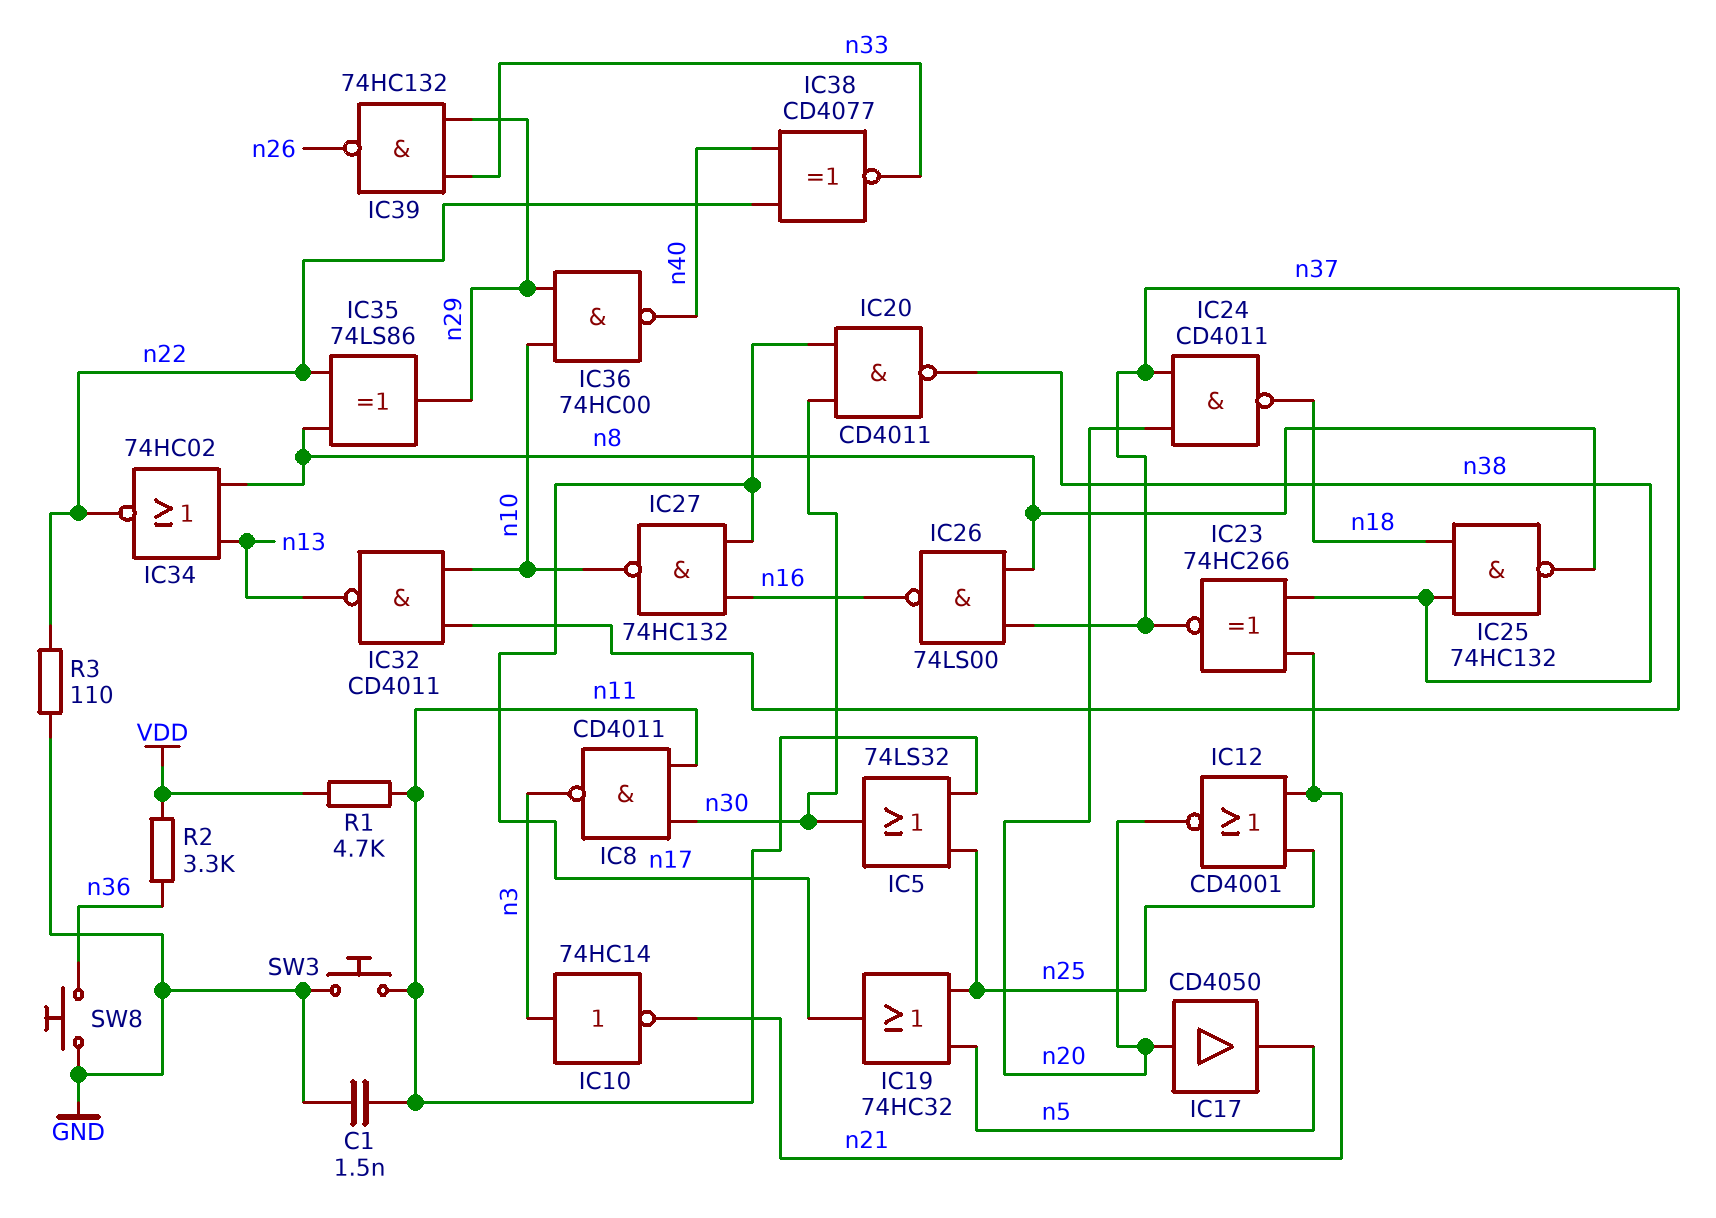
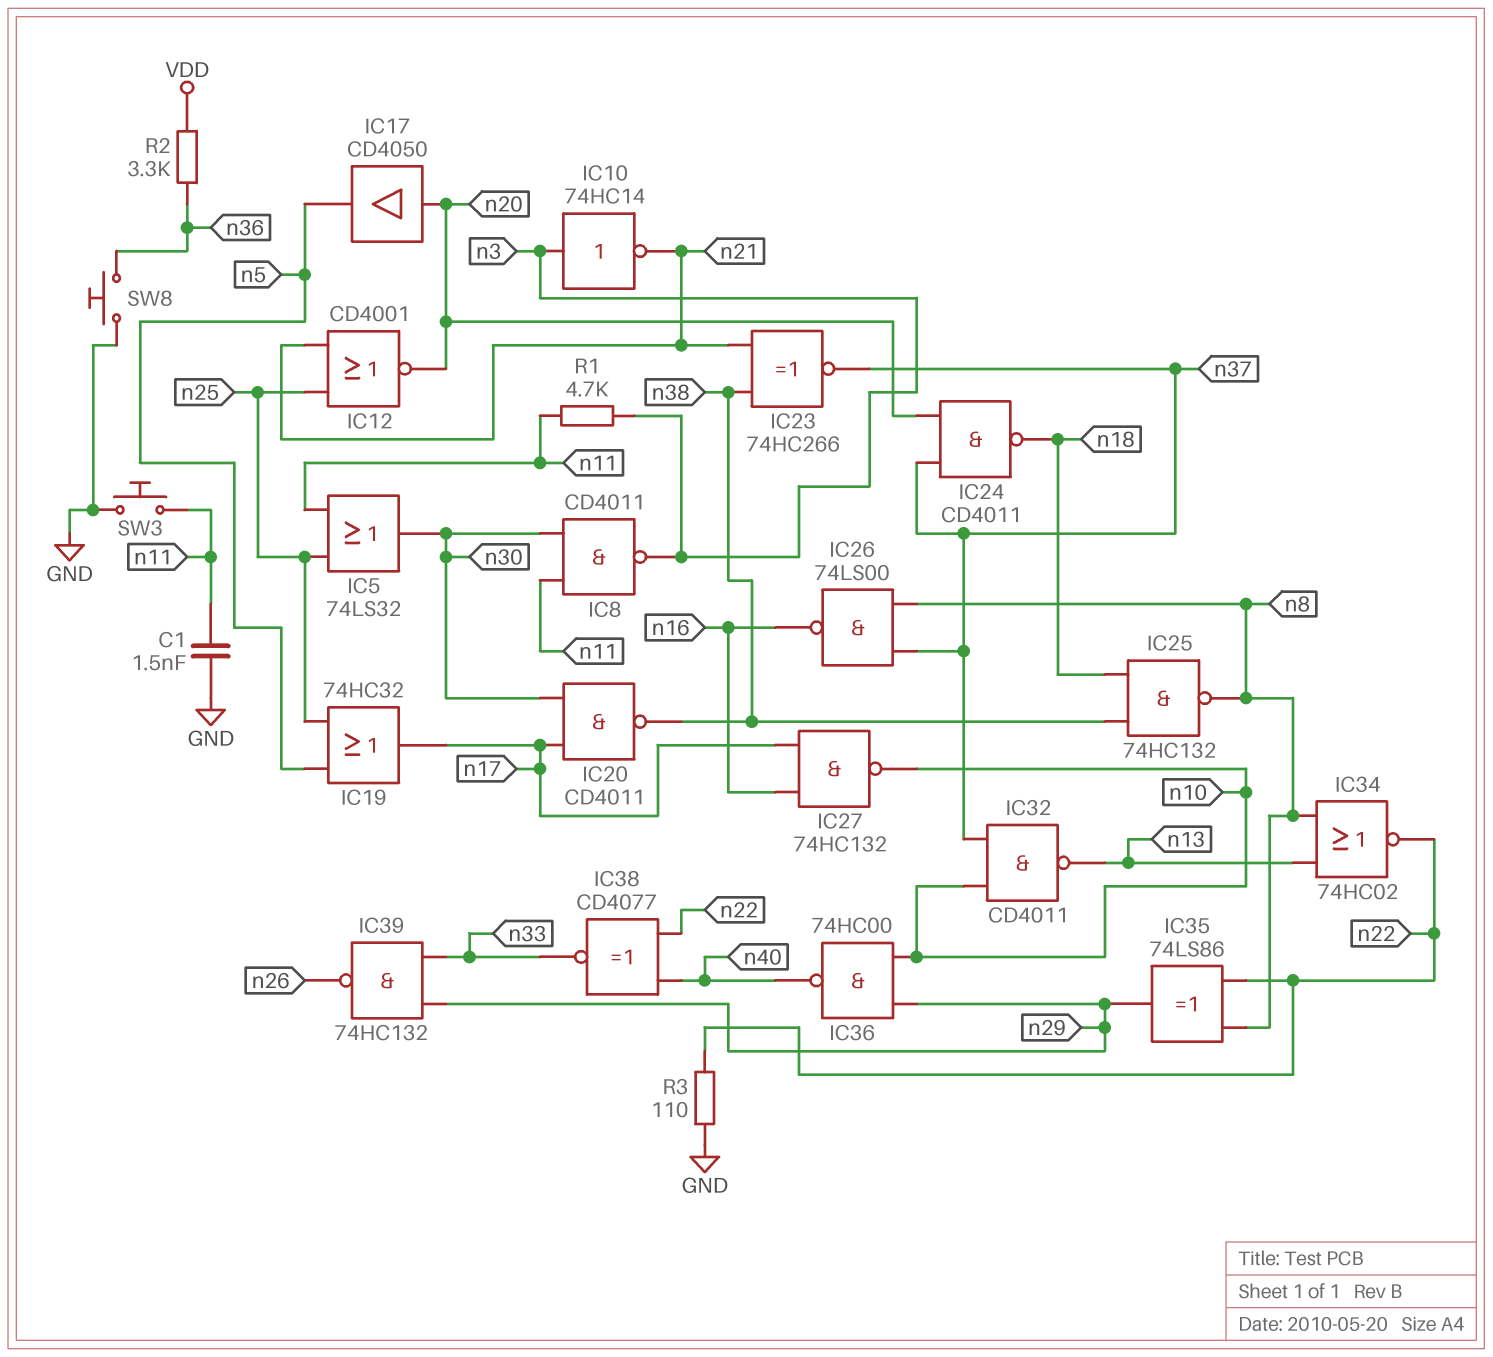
R1: 4.7k (VDD, n11) -> 4.7k (n3, n11)

